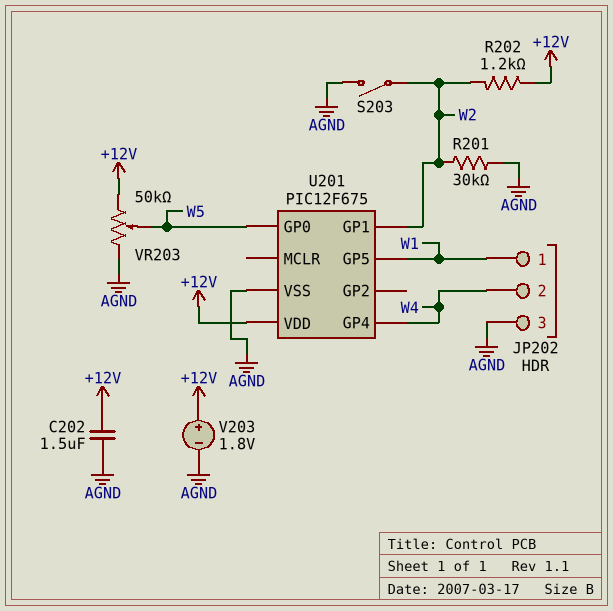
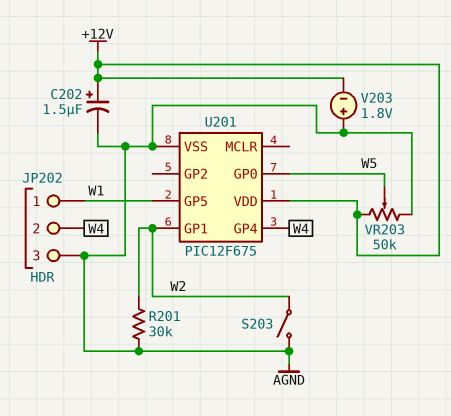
C202: 1.5uF (+12V, AGND) -> 1.5uF (plus +12V, minus AGND)
R202: 1.2k (+12V, W2) -> none
V203: 1.8V (plus +12V, minus AGND) -> 1.8V (plus AGND, minus +12V)

